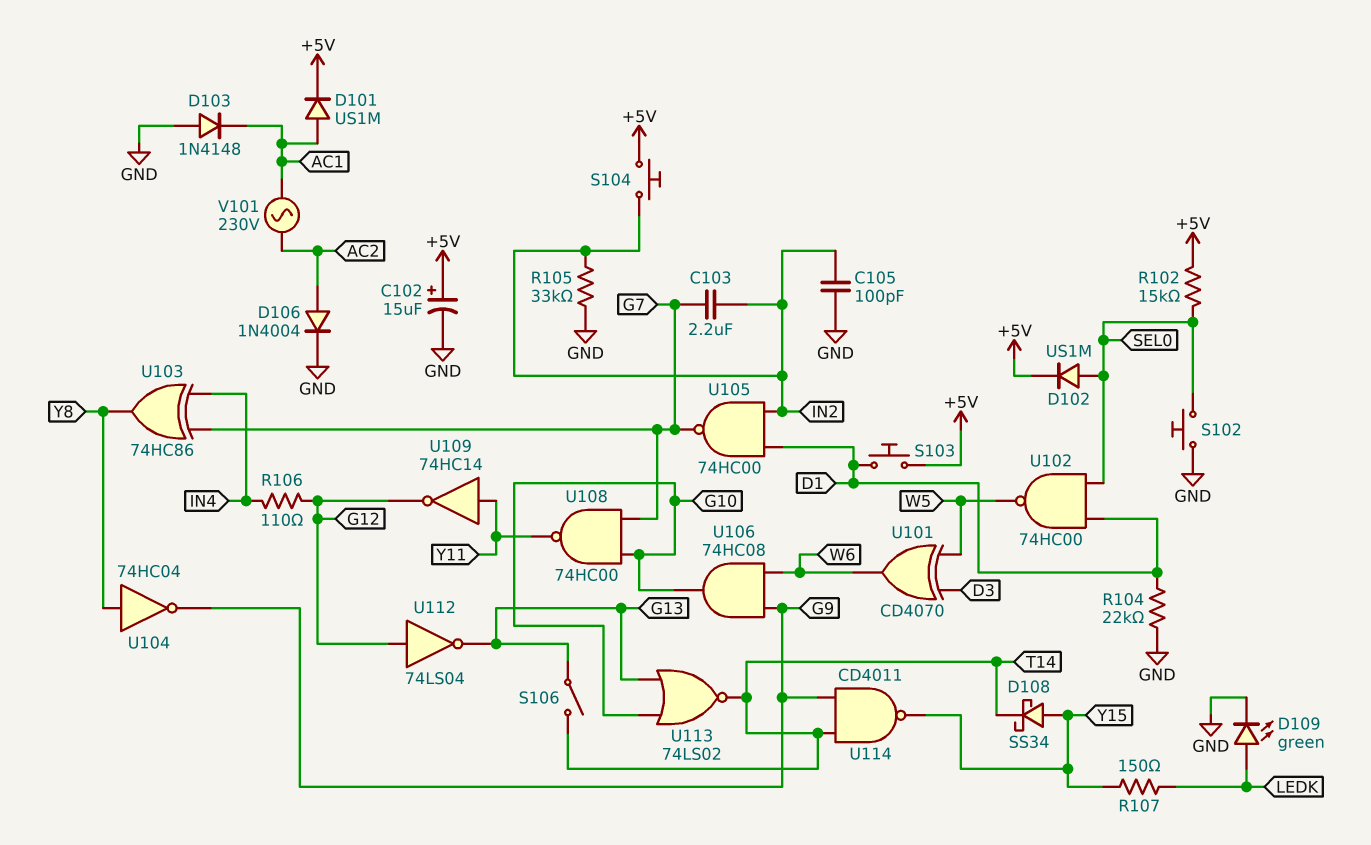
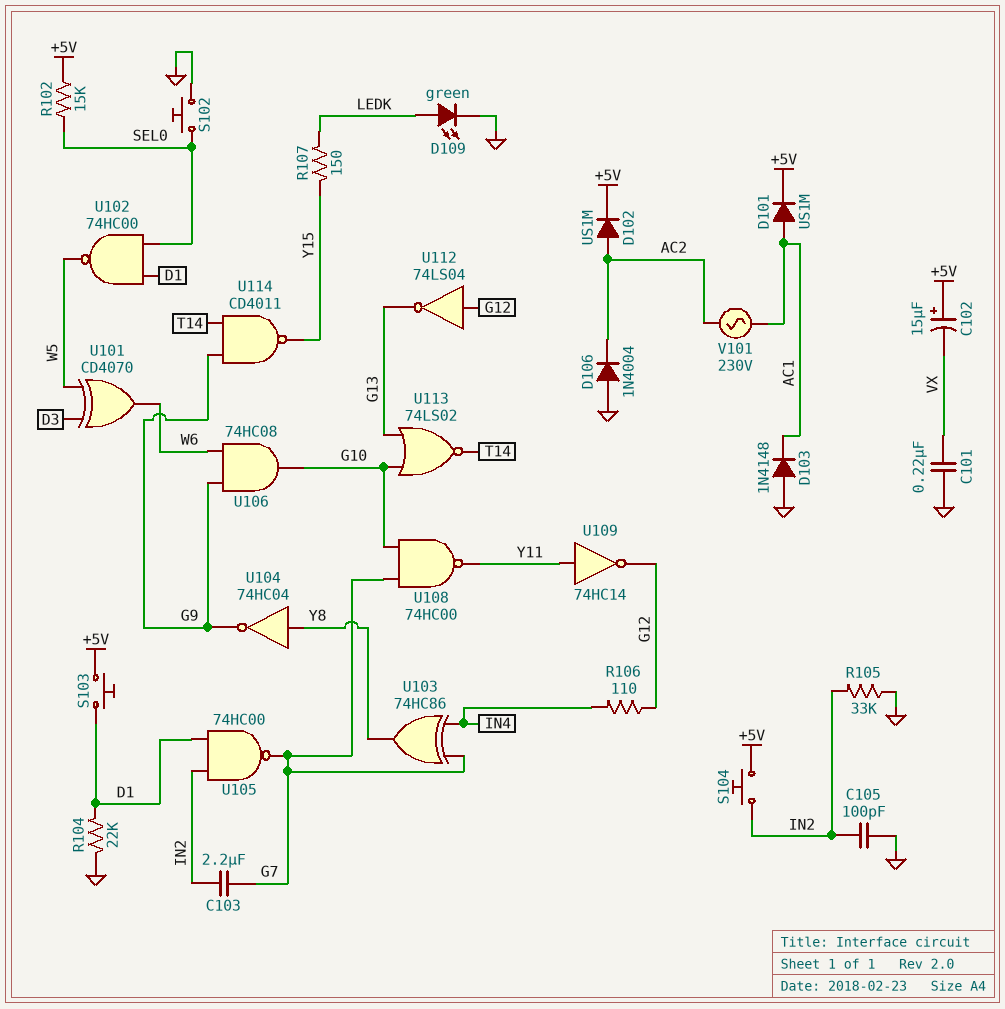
C101: none -> 220nF (GND, VX)
C102: 15uF (plus +5V, minus GND) -> 15uF (plus +5V, minus VX)
D102: diode US1M (A SEL0, K +5V) -> diode US1M (A AC2, K +5V)
D106: diode 1N4004 (A AC2, K GND) -> diode 1N4004 (A GND, K AC2)
D108: schottky SS34 (A Y15, K T14) -> none
S106: switch (G13, T14) -> none

